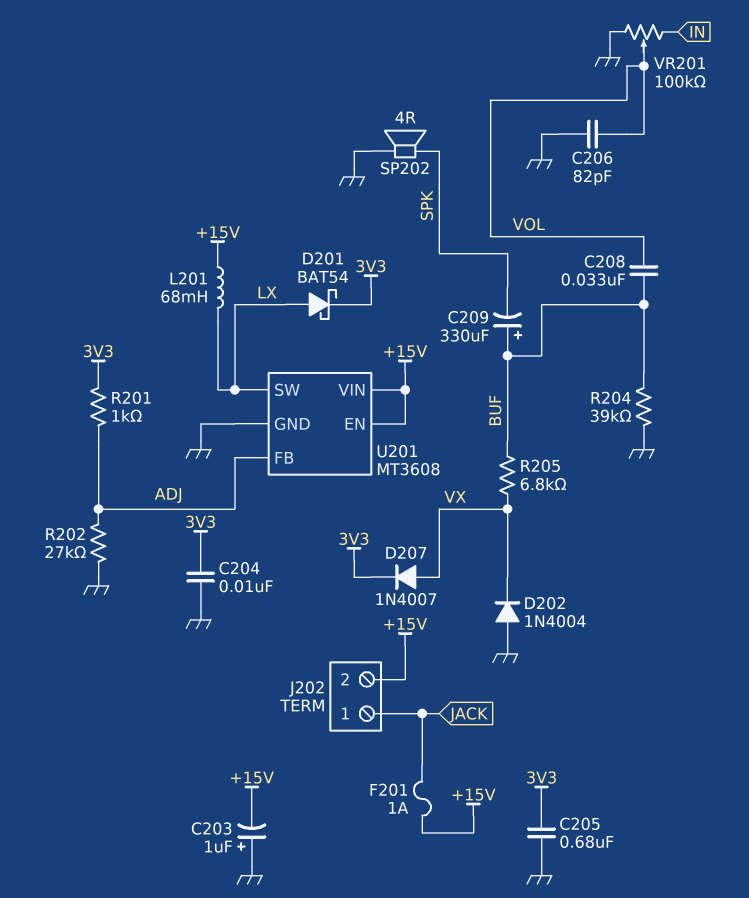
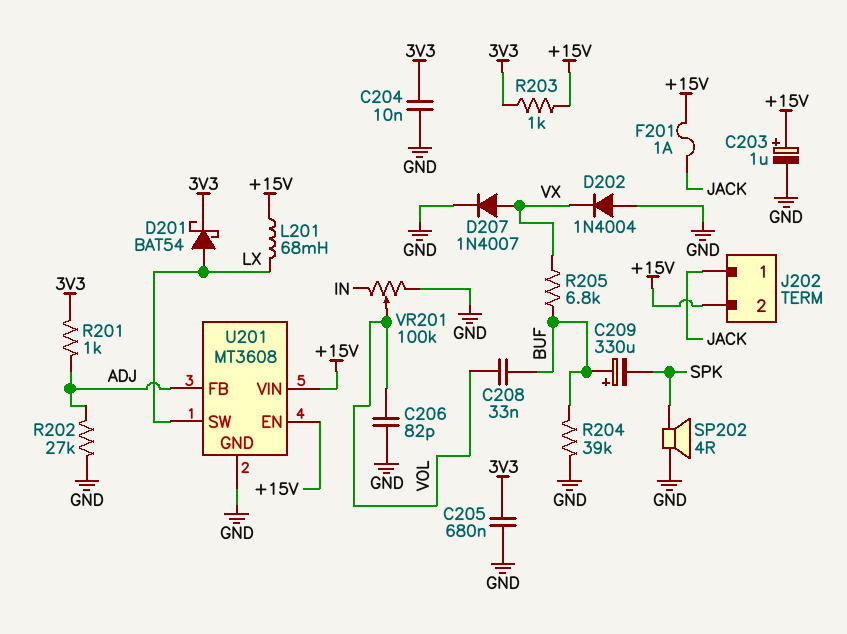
C203: 1uF (plus GND, minus +15V) -> 1uF (plus +15V, minus GND)
D207: diode 1N4007 (A VX, K 3V3) -> diode 1N4007 (A VX, K GND)
R203: none -> 1k (+15V, 3V3)

